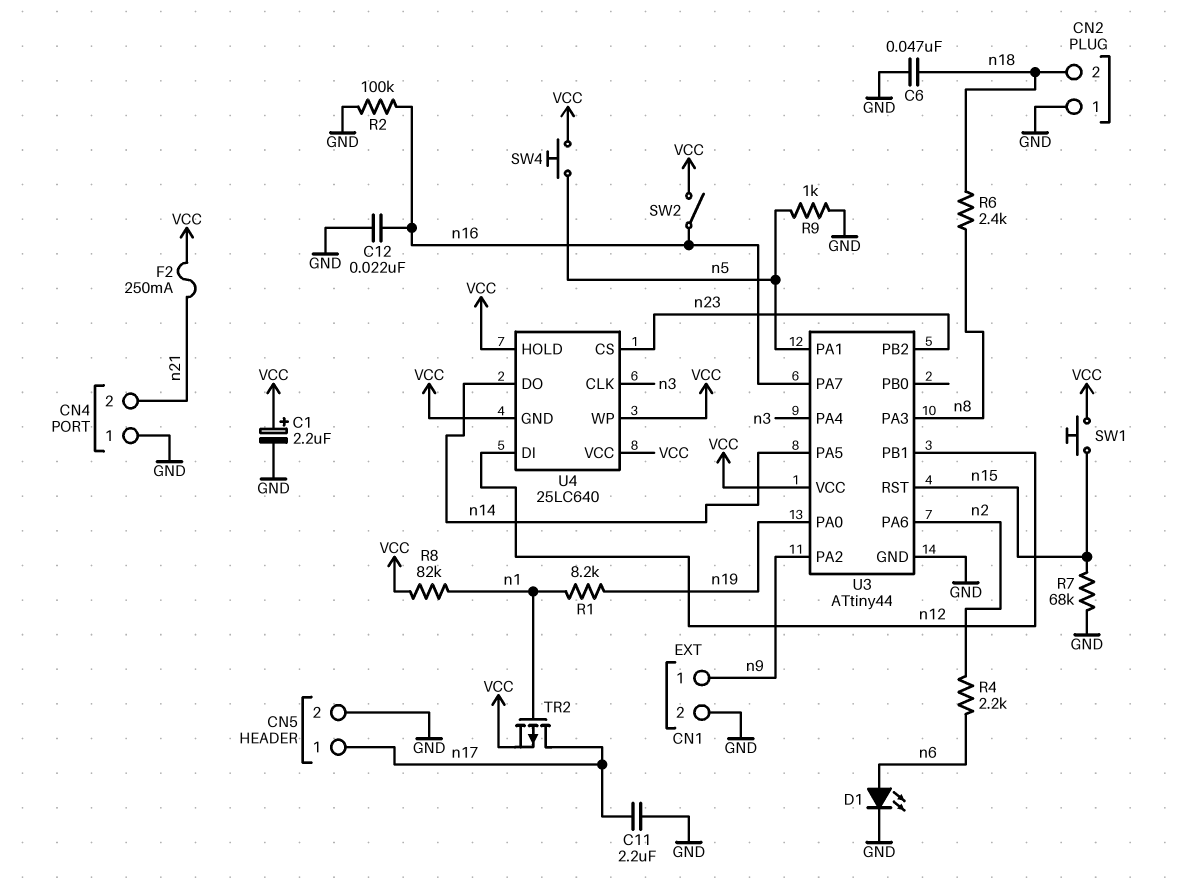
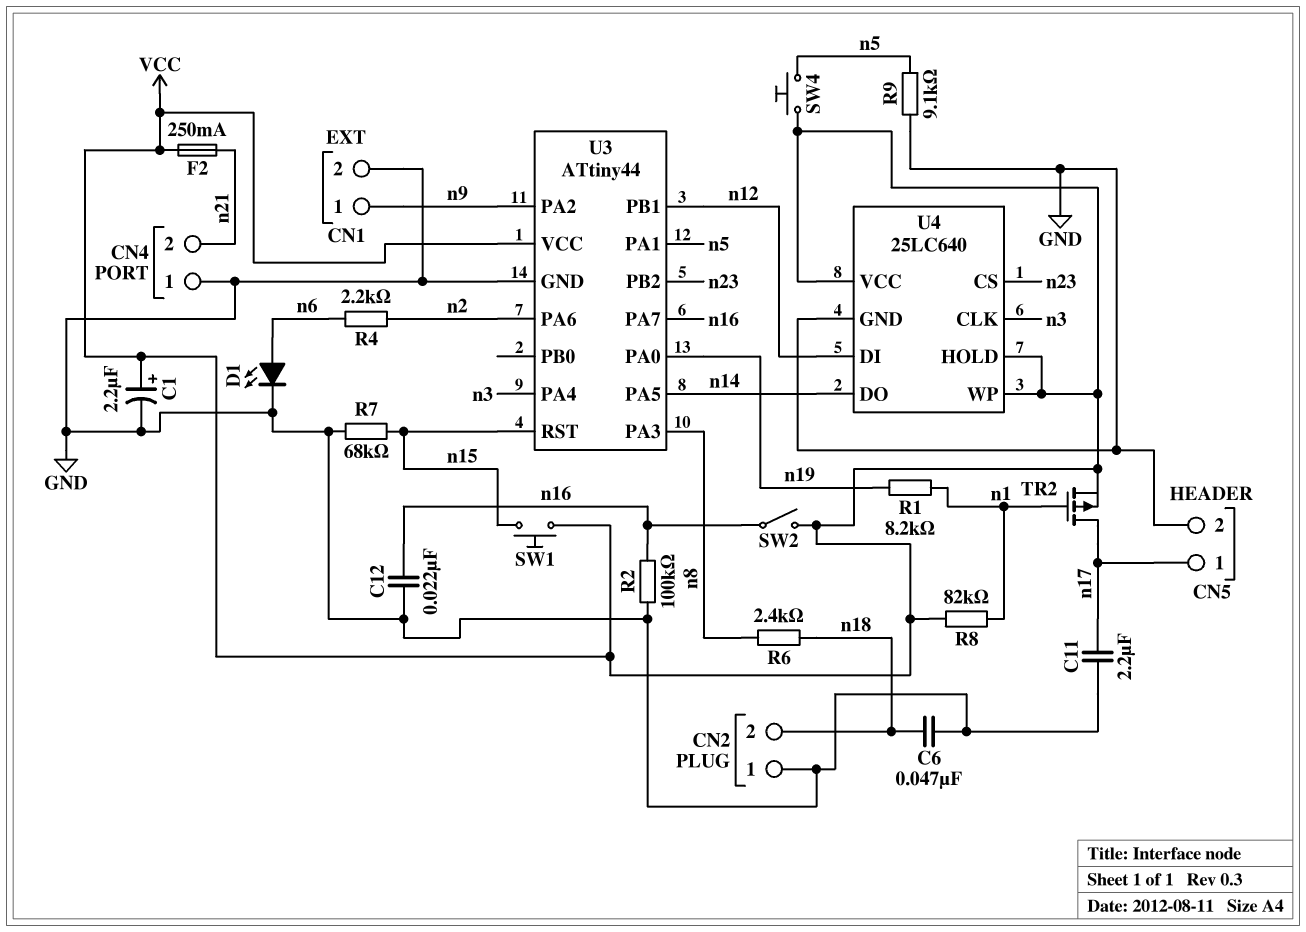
R9: 1k (GND, n5) -> 9.1k (GND, n5)
U4 pin GND: VCC -> GND

